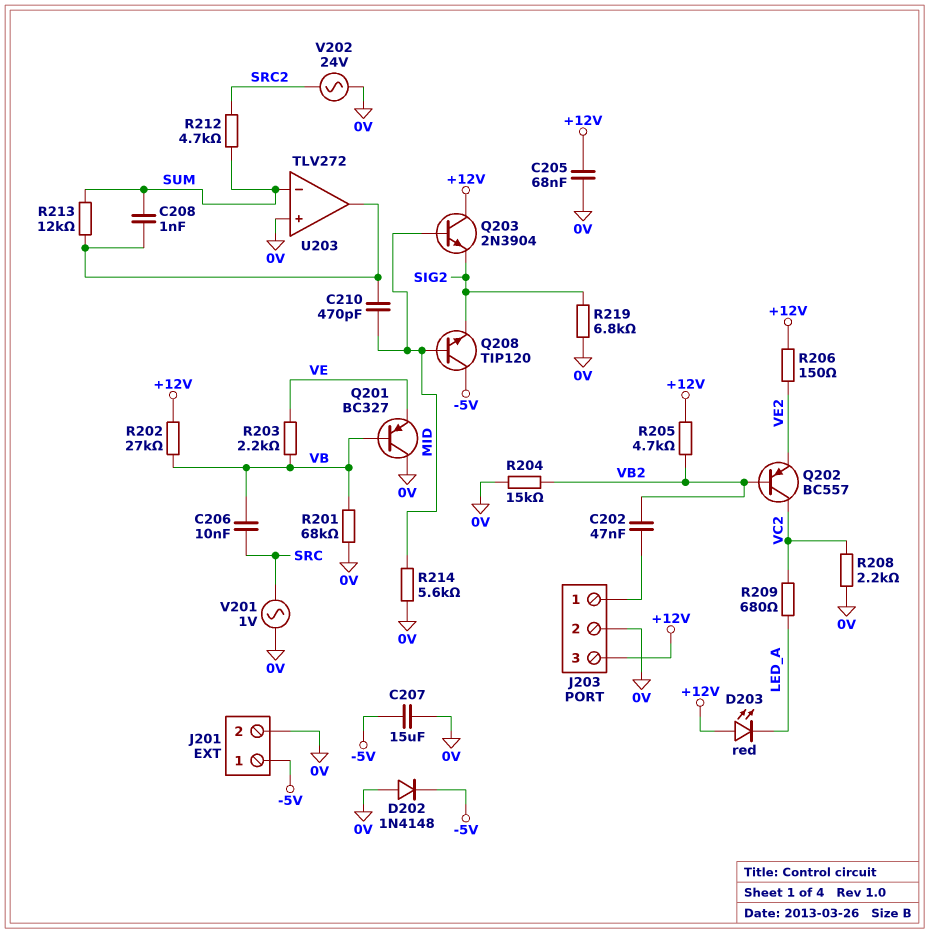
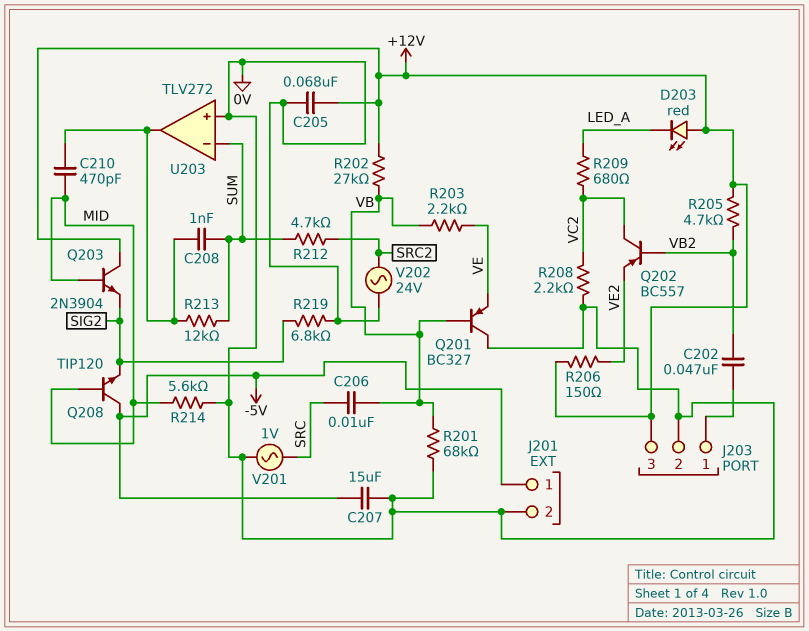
D202: diode 1N4148 (A 0V, K -5V) -> none
R204: 15k (0V, VB2) -> none

